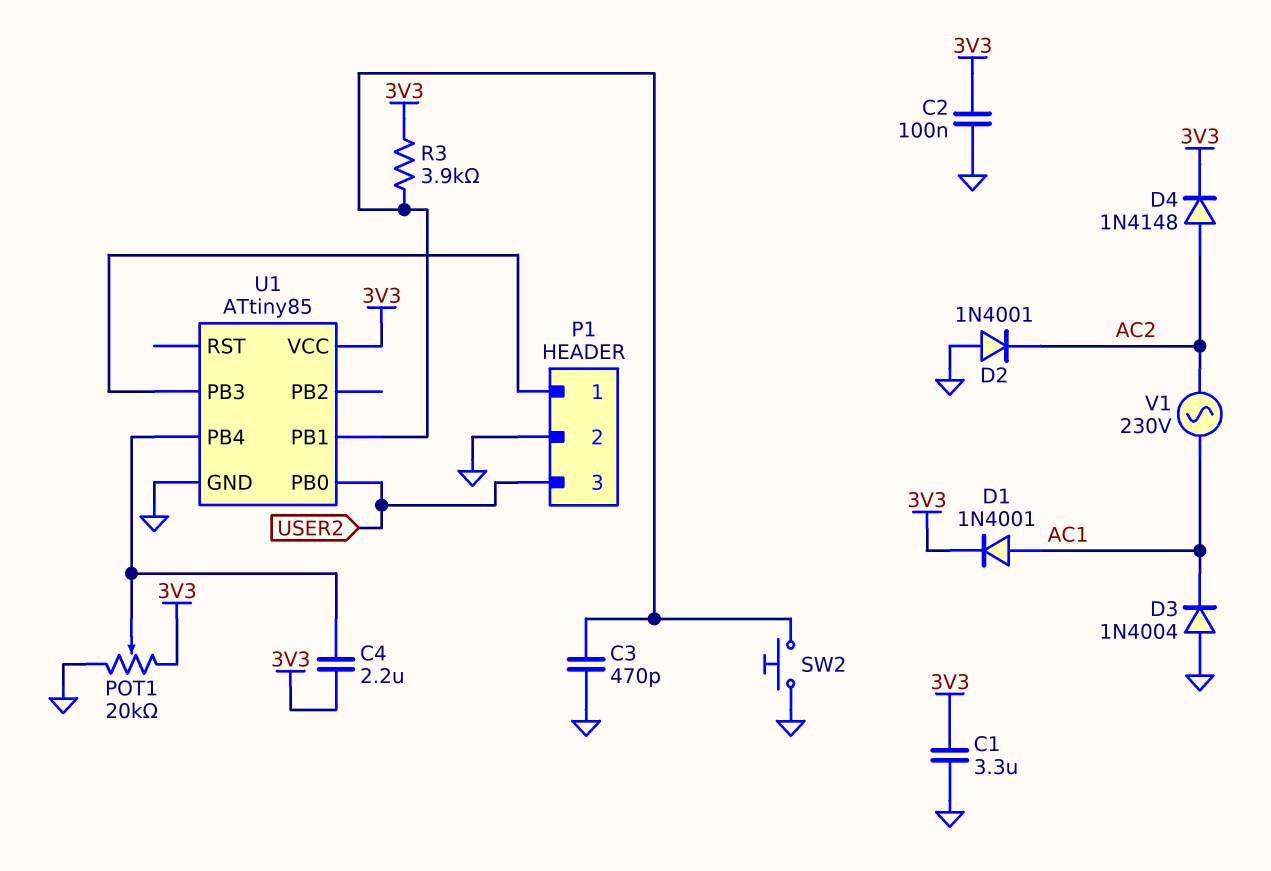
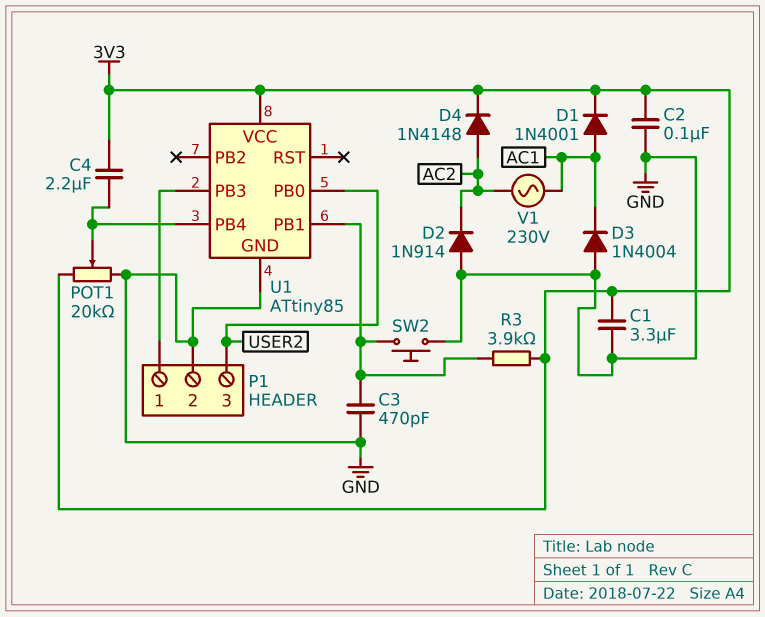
D2: diode 1N4001 (A GND, K AC2) -> diode 1N914 (A GND, K AC2)

